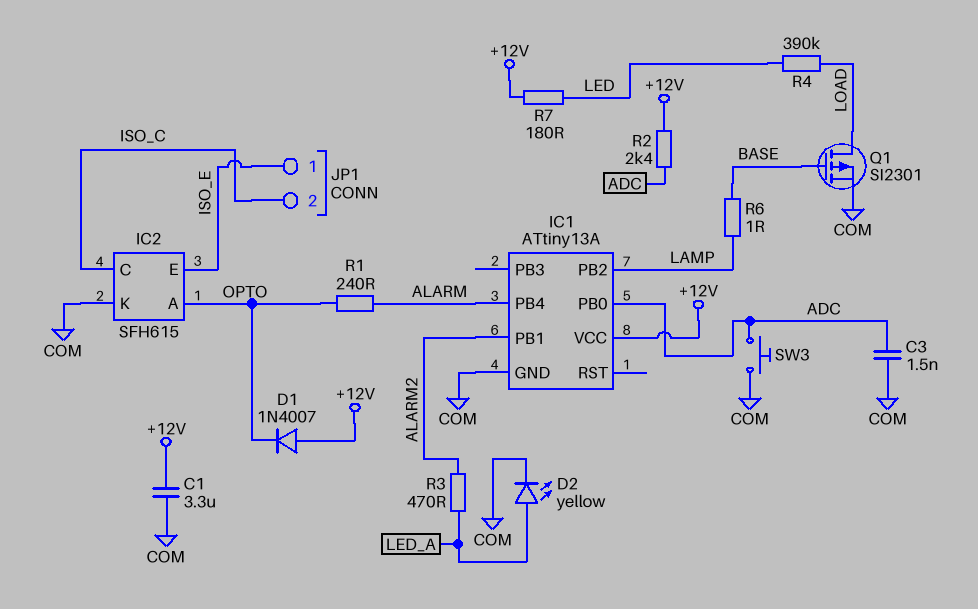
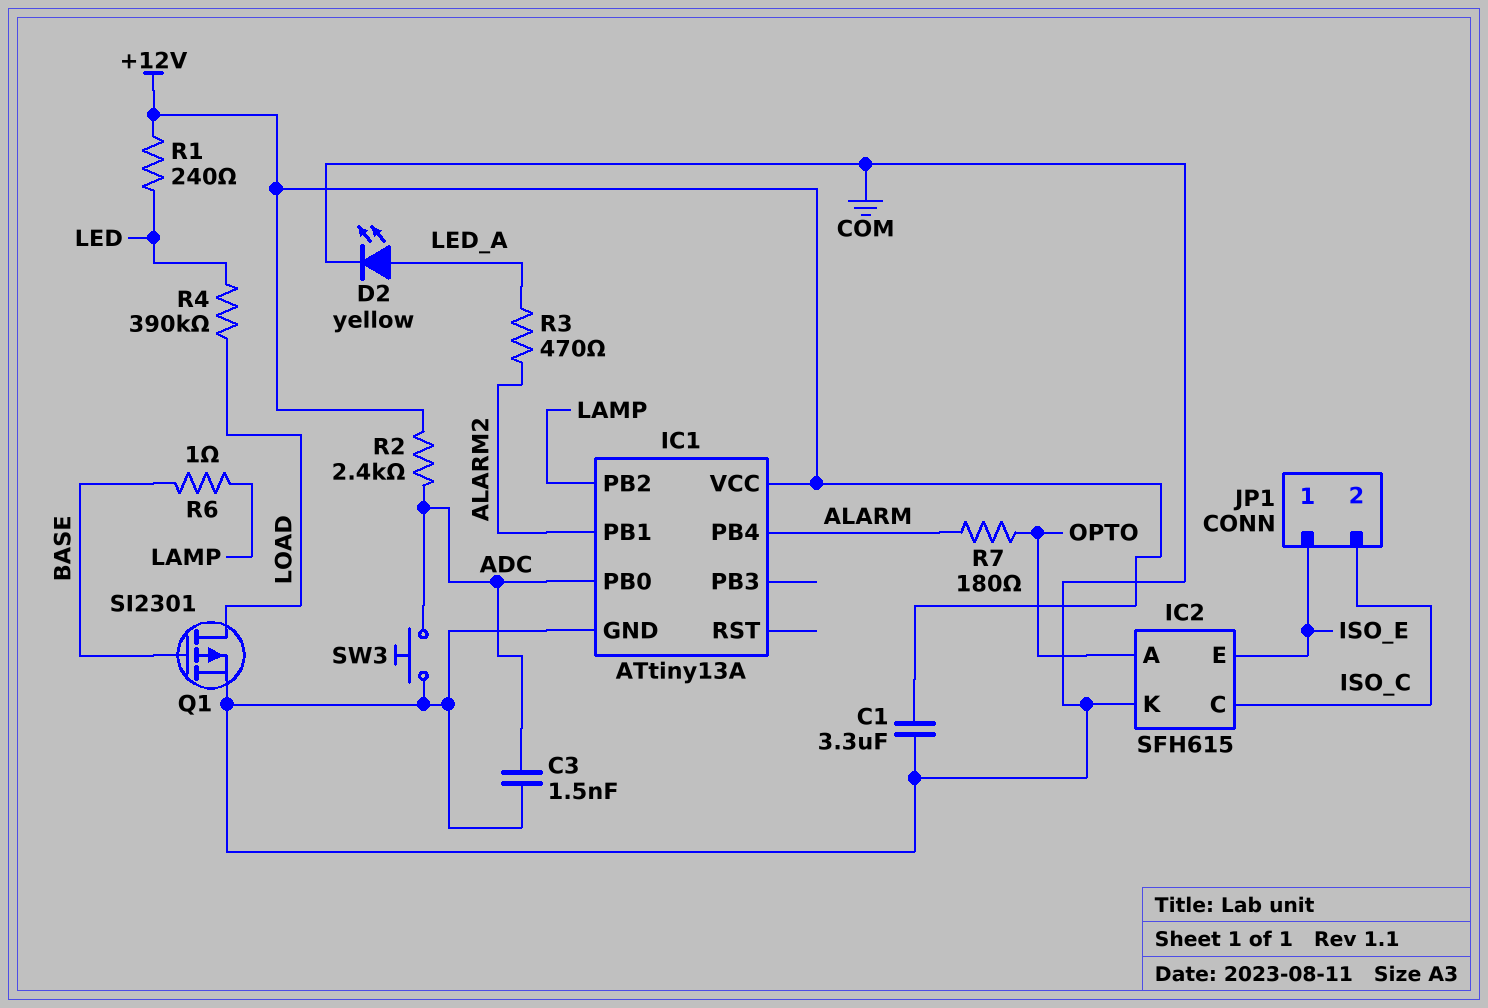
D1: diode 1N4007 (A +12V, K OPTO) -> none
R1: 240 (ALARM, OPTO) -> 240 (+12V, LED)
R7: 180 (+12V, LED) -> 180 (ALARM, OPTO)

